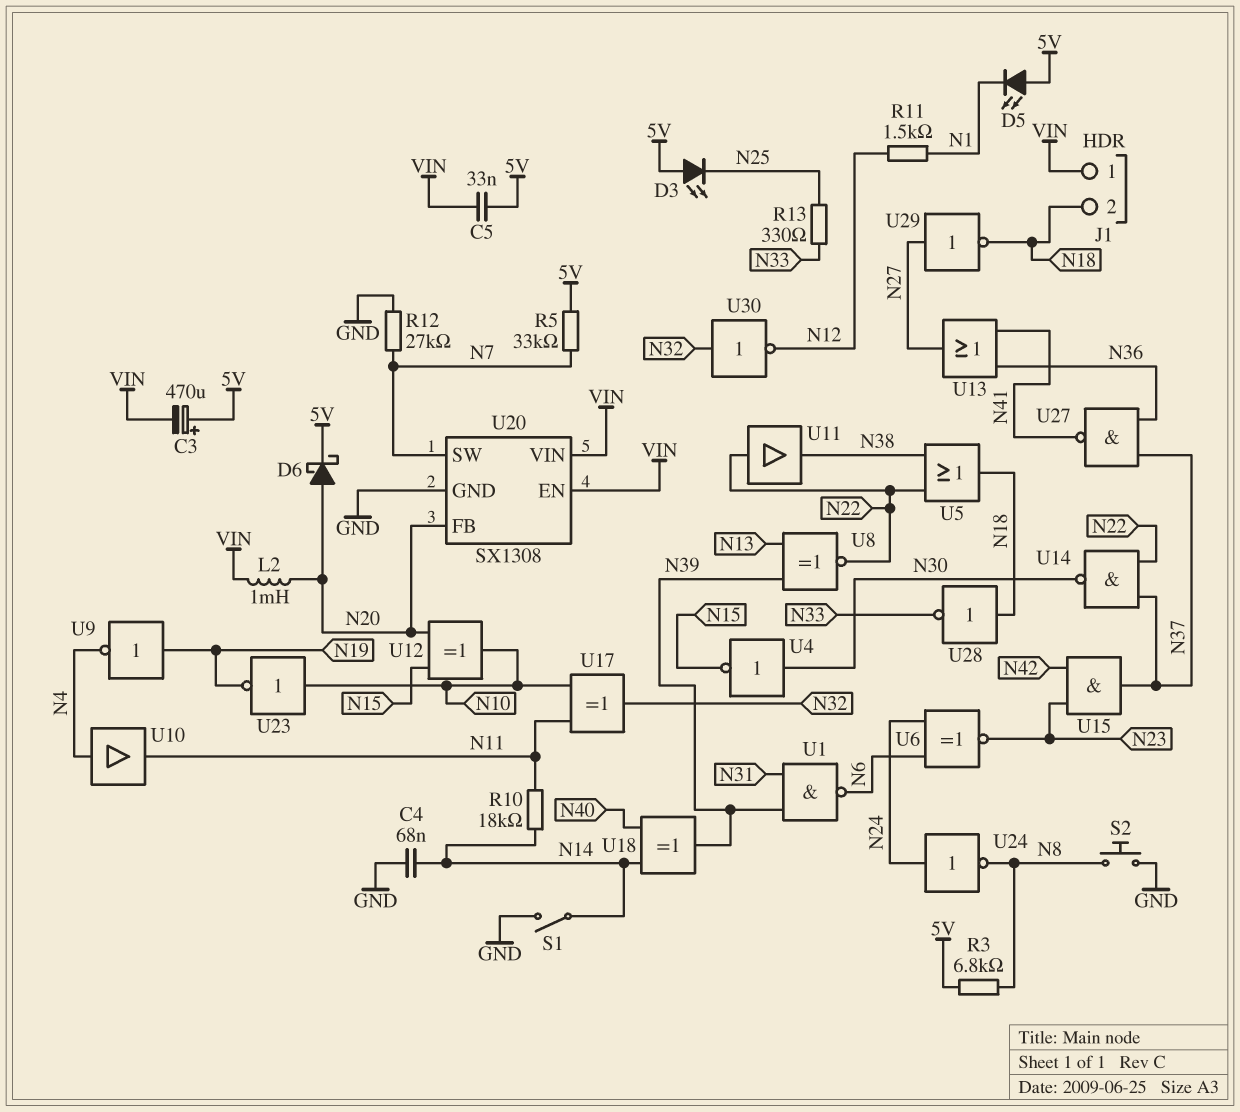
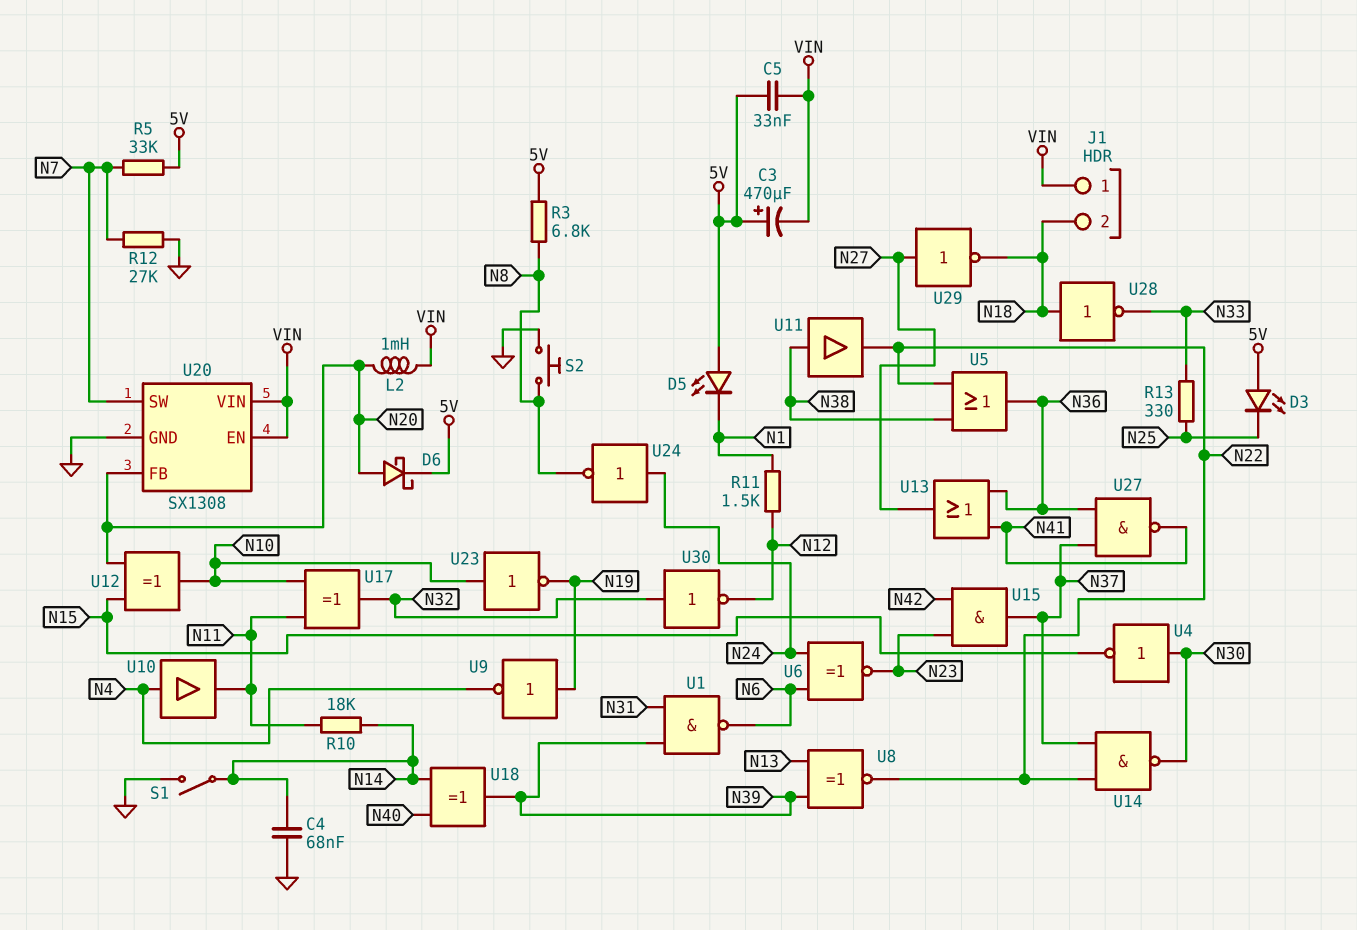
U5: OR (in N22, in N38, out N18) -> OR (in N22, in N38, out N36)
U11: buffer (in N22, out N38) -> buffer (in N38, out N22)

